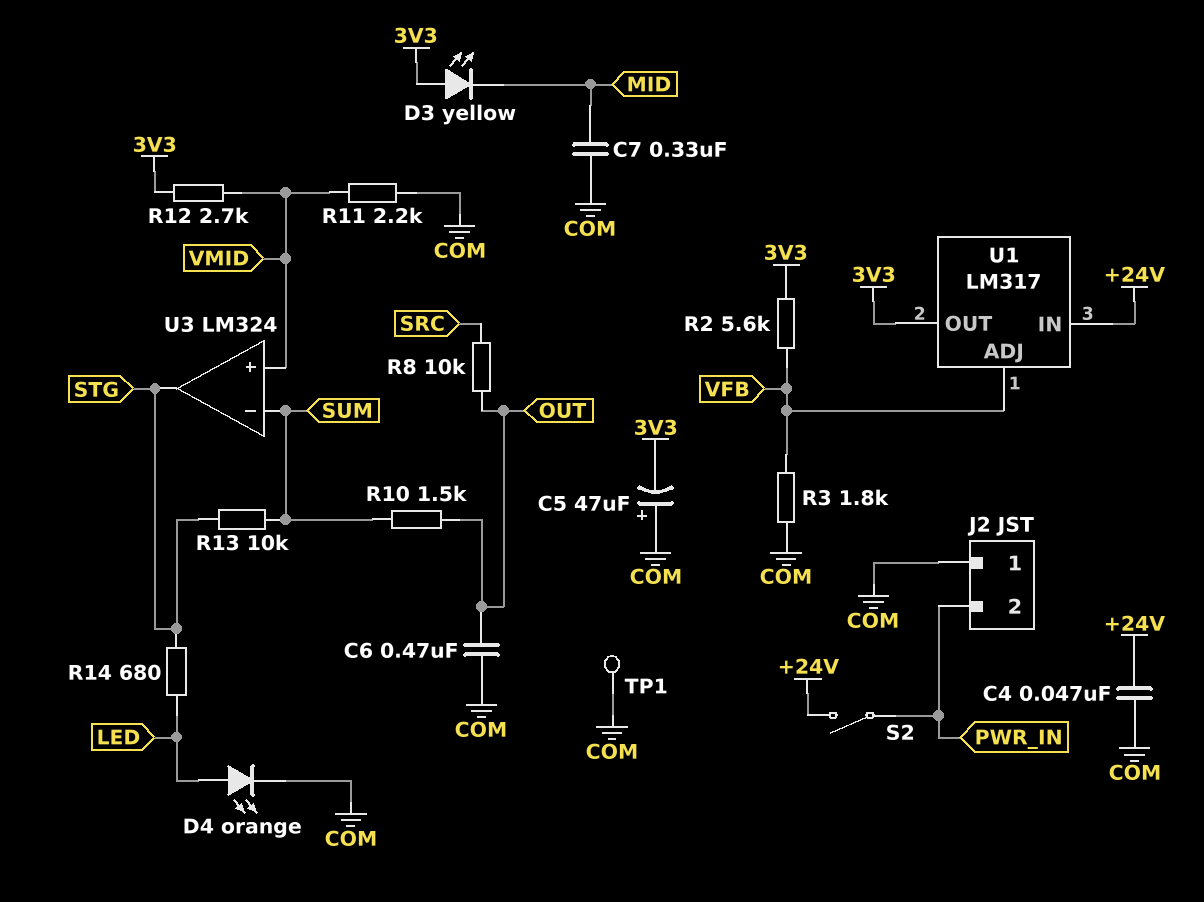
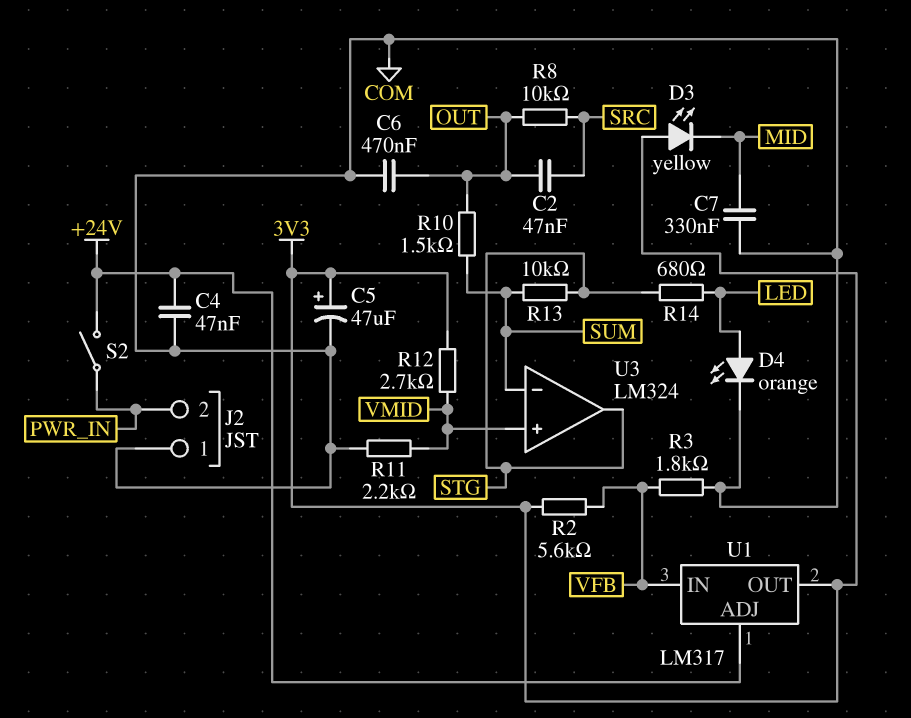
C2: none -> 47nF (OUT, SRC)
C5: 47uF (plus COM, minus 3V3) -> 47uF (plus 3V3, minus COM)
TP1: test point (COM) -> none
U1 pin ADJ: VFB -> +24V
U1 pin IN: +24V -> VFB

